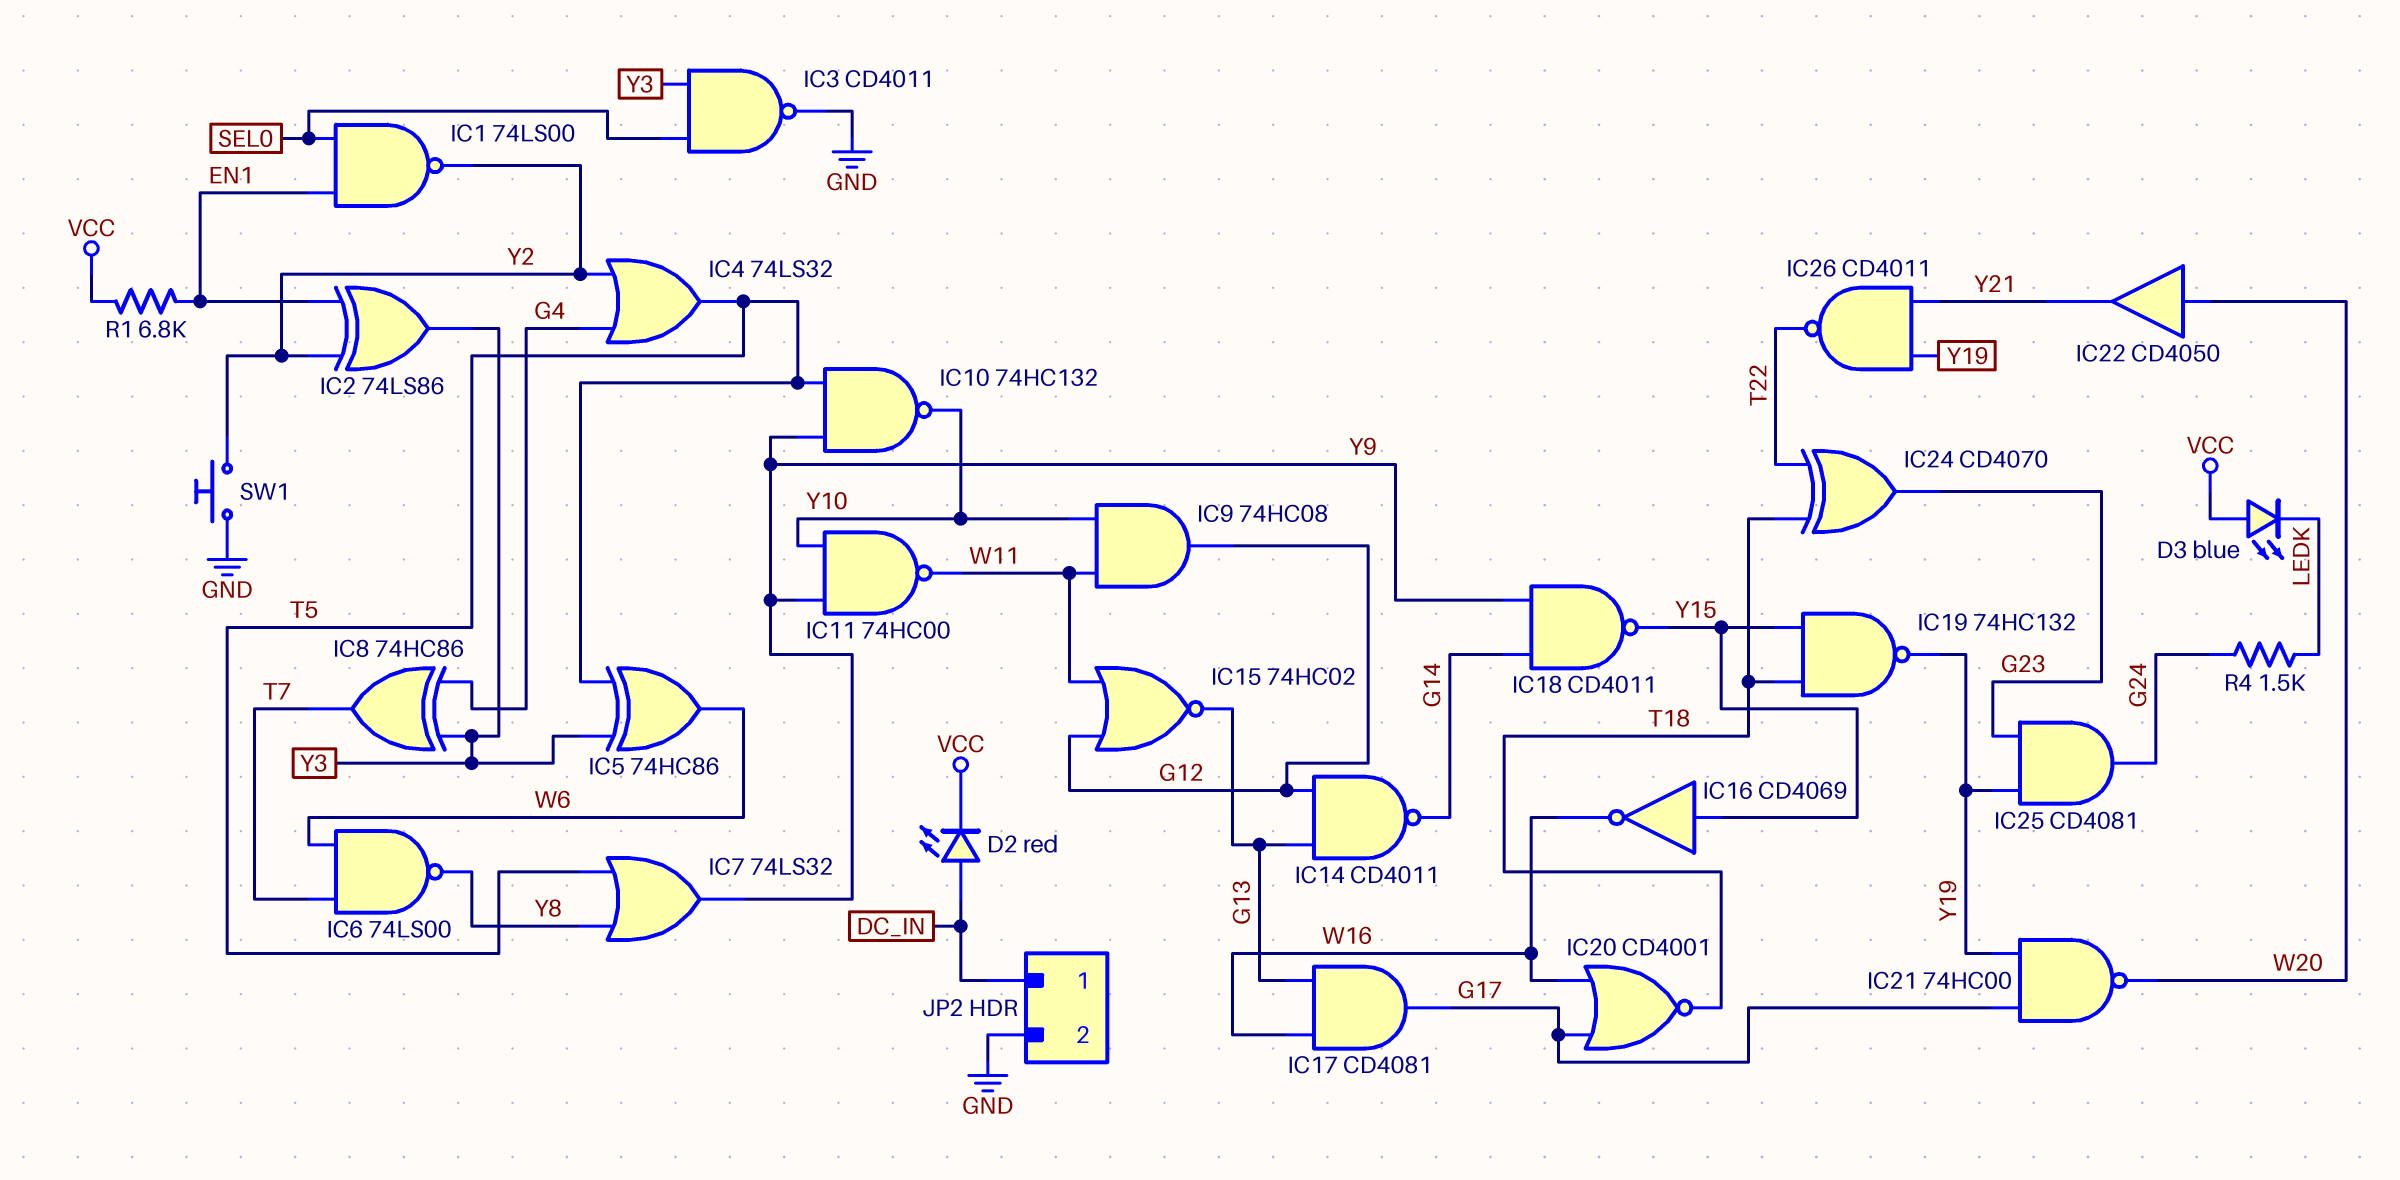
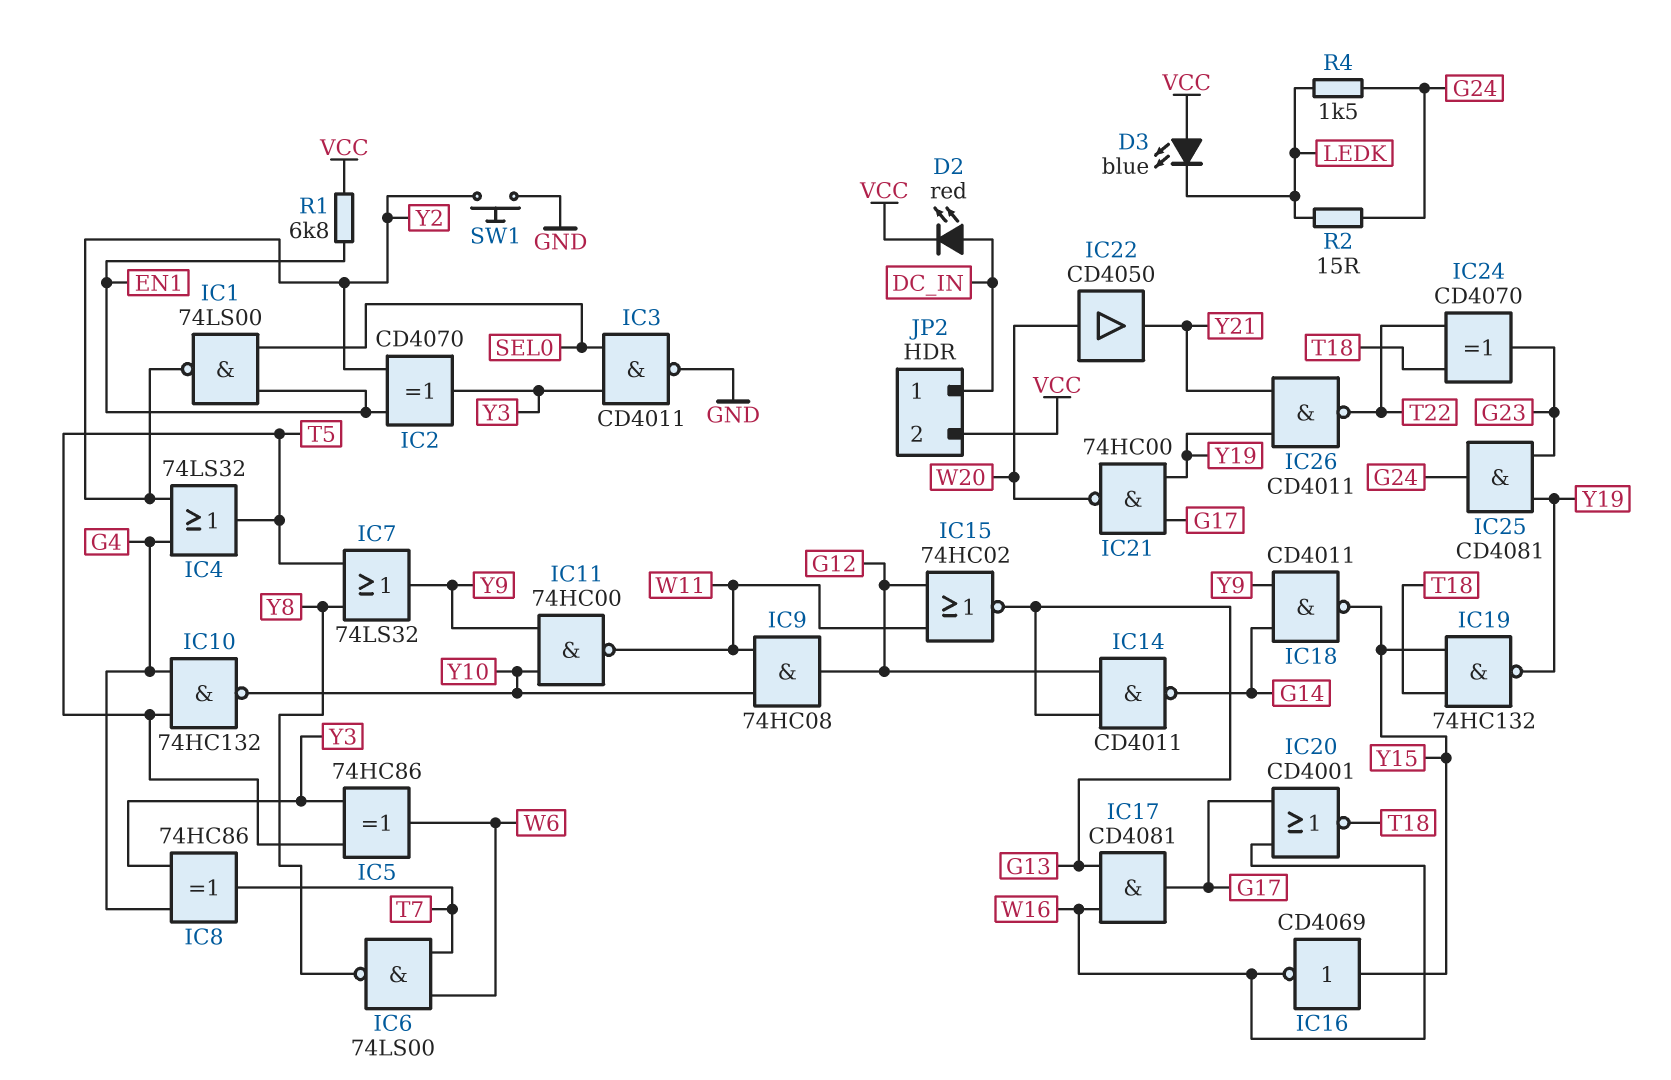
IC2: XOR 74LS86 (in EN1, in Y2, out Y3) -> XOR CD4070 (in EN1, in Y2, out Y3)
IC10: NAND 74HC132 (in T5, in Y9, out Y10) -> NAND 74HC132 (in G4, in T5, out Y10)
JP2 pin 2: GND -> VCC
R2: none -> 15 (G24, LEDK)

